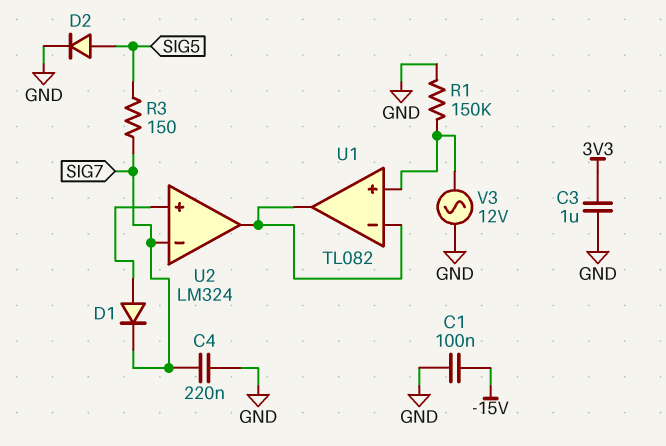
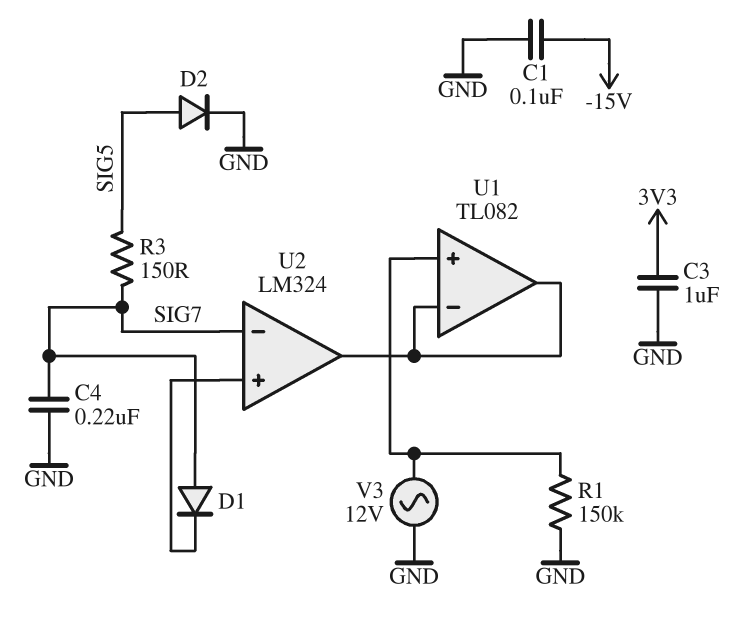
D1: diode (A U2/in+, K SIG7) -> diode (A SIG7, K U2/in+)

